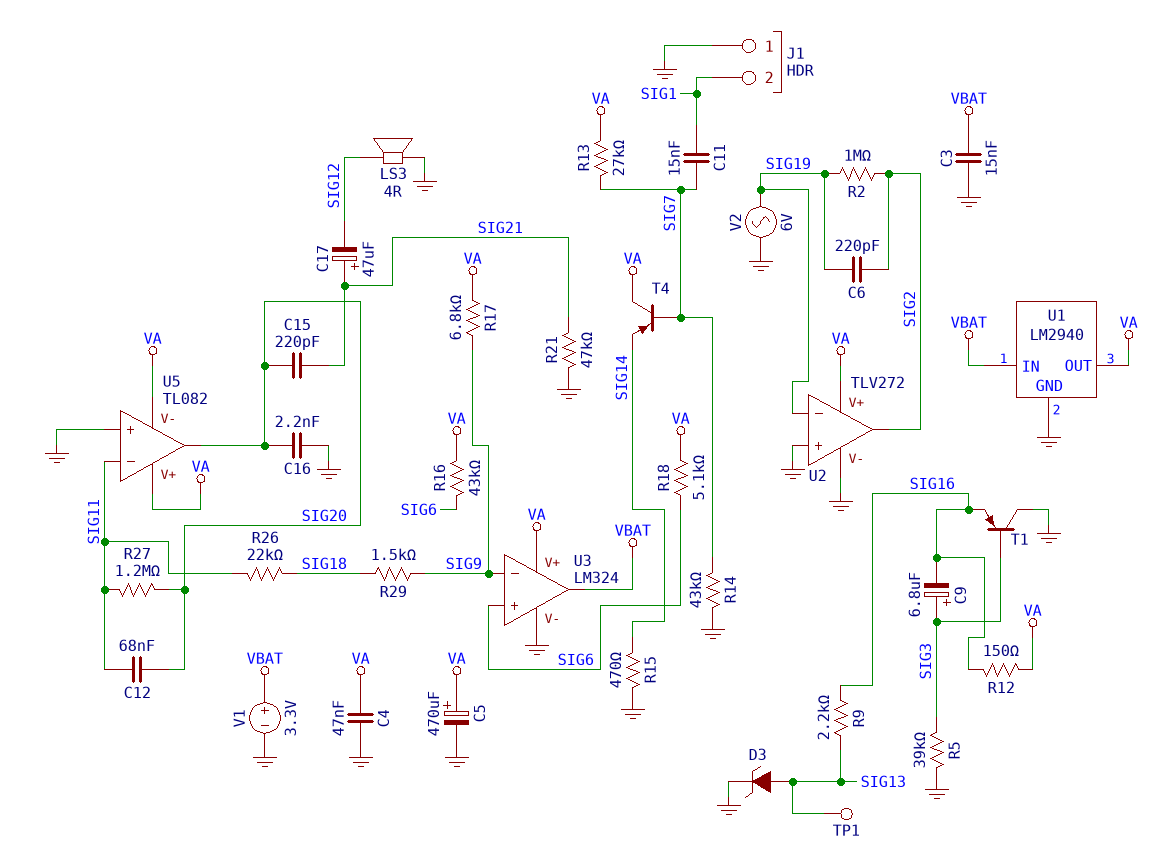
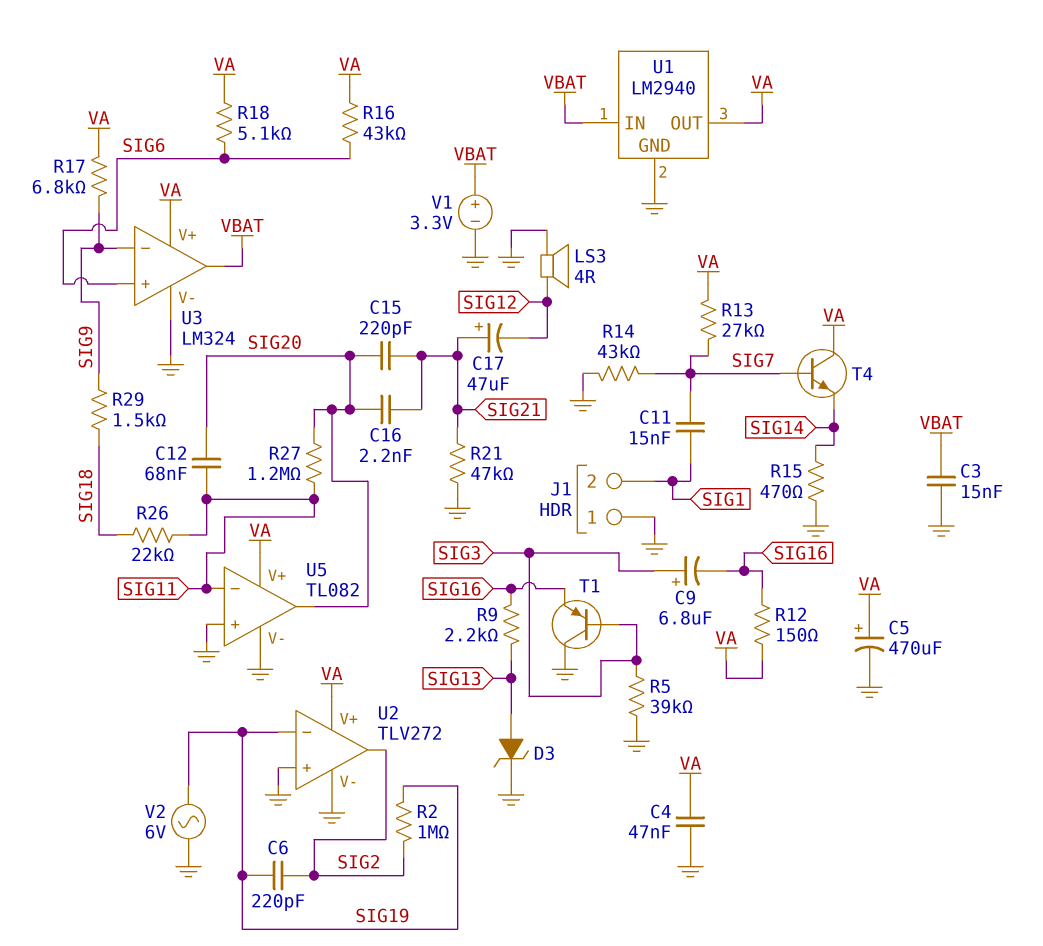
C16: 2.2nF (GND, SIG20) -> 2.2nF (SIG20, SIG21)
T4: PNP (B SIG7, C VA, E SIG14) -> NPN (B SIG7, C VA, E SIG14)
TP1: test point (SIG13) -> none
U5 pin V-: VA -> GND

